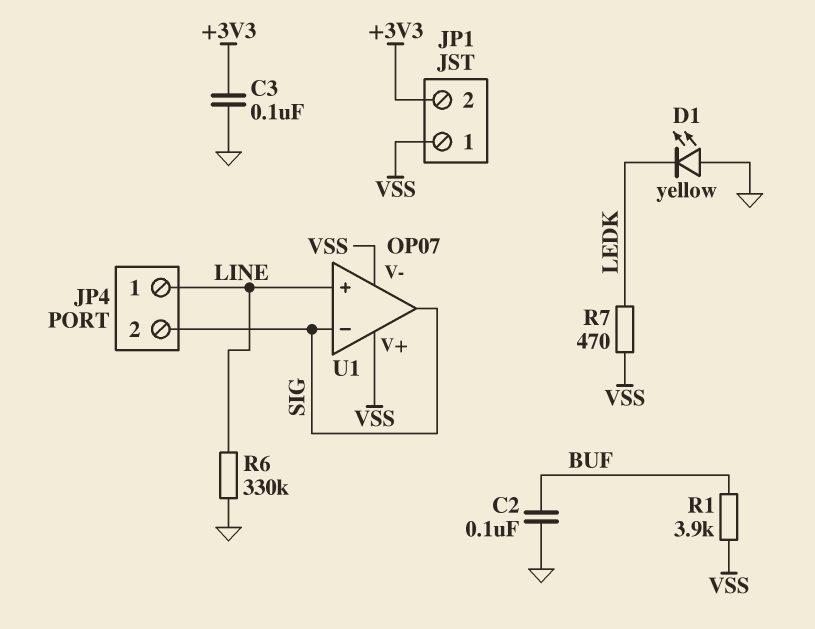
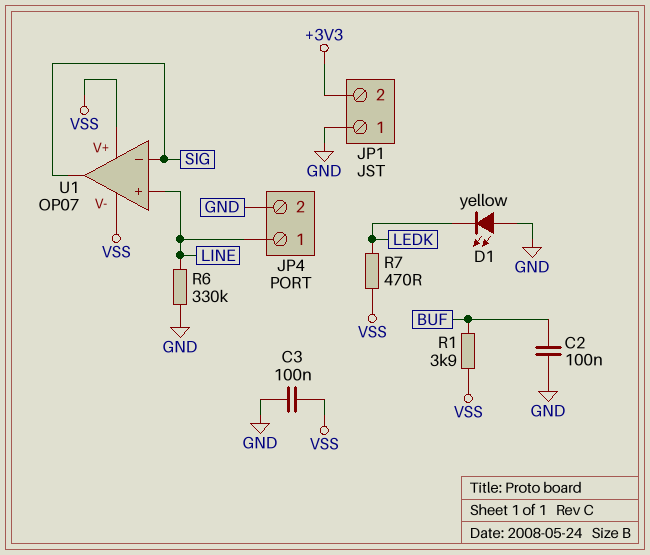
C3: 100nF (+3V3, GND) -> 100nF (GND, VSS)
JP1 pin 1: VSS -> GND
JP4 pin 2: SIG -> GND

